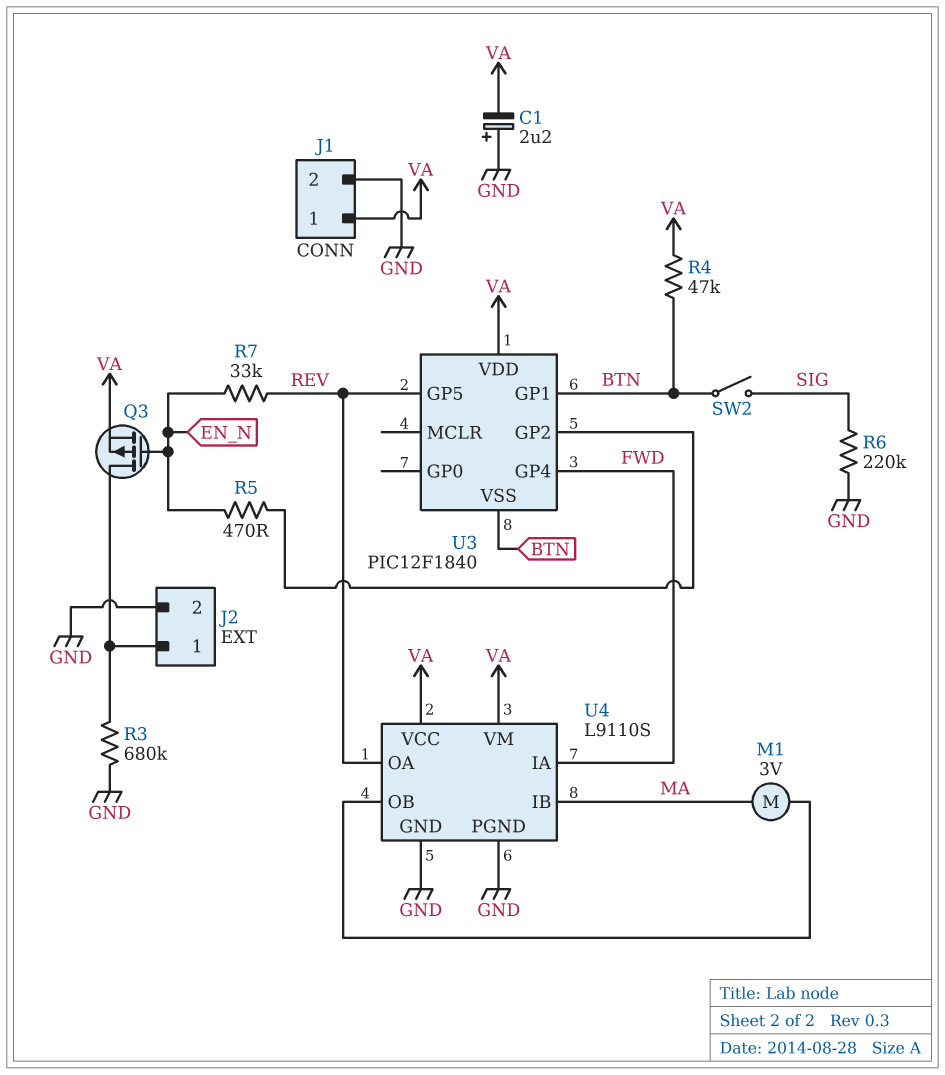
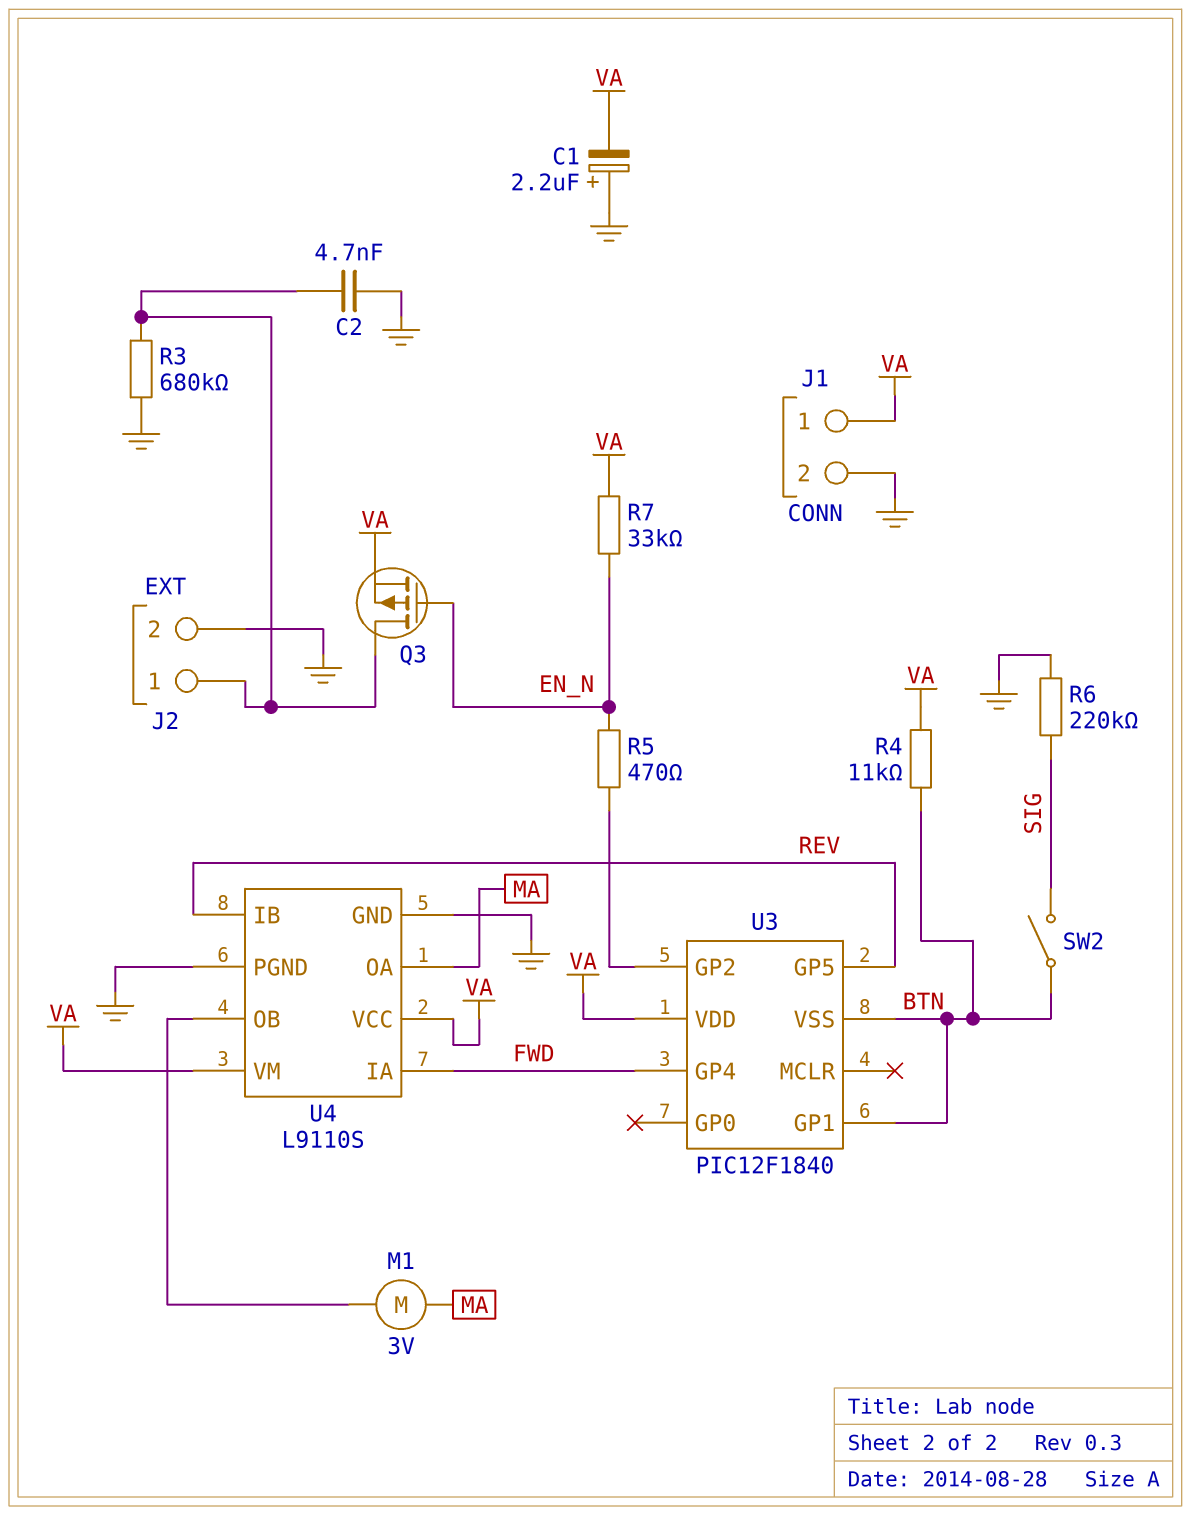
C2: none -> 4.7nF (GND, J2/1)
R4: 47k (BTN, VA) -> 11k (BTN, VA)
R7: 33k (EN_N, REV) -> 33k (EN_N, VA)
U4 pin IB: MA -> REV
U4 pin OA: REV -> MA

